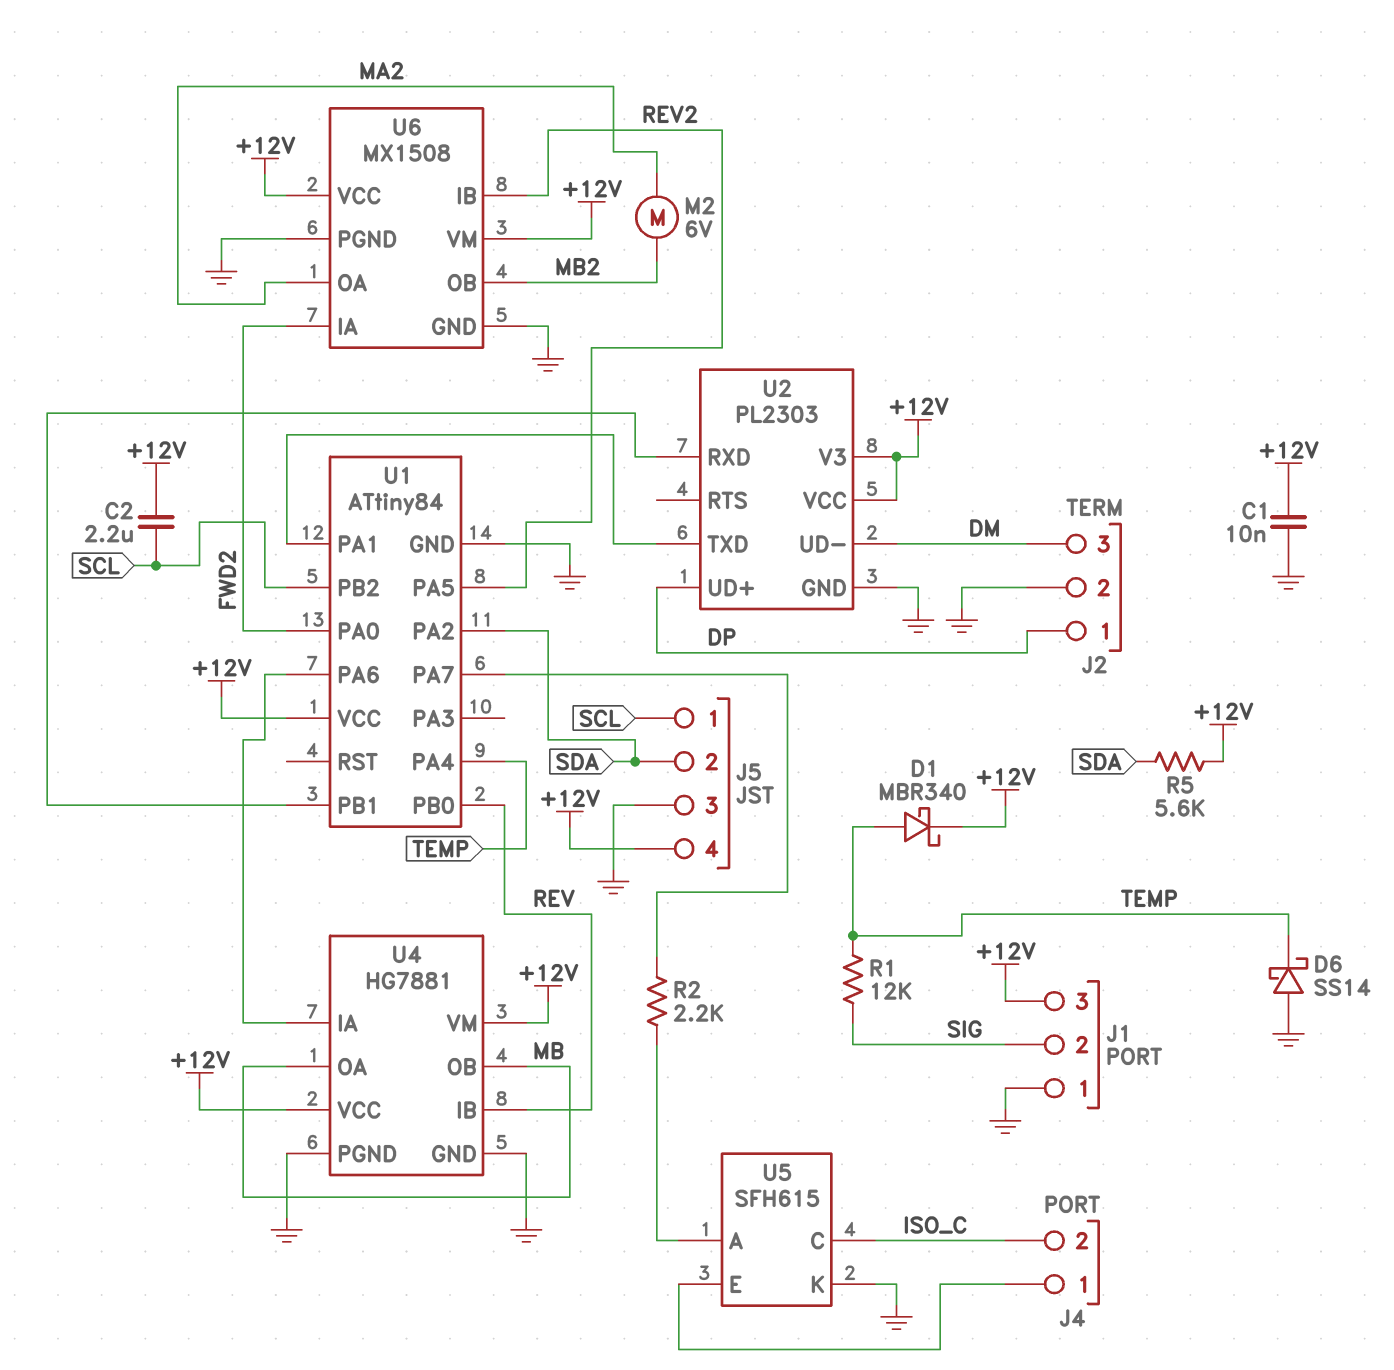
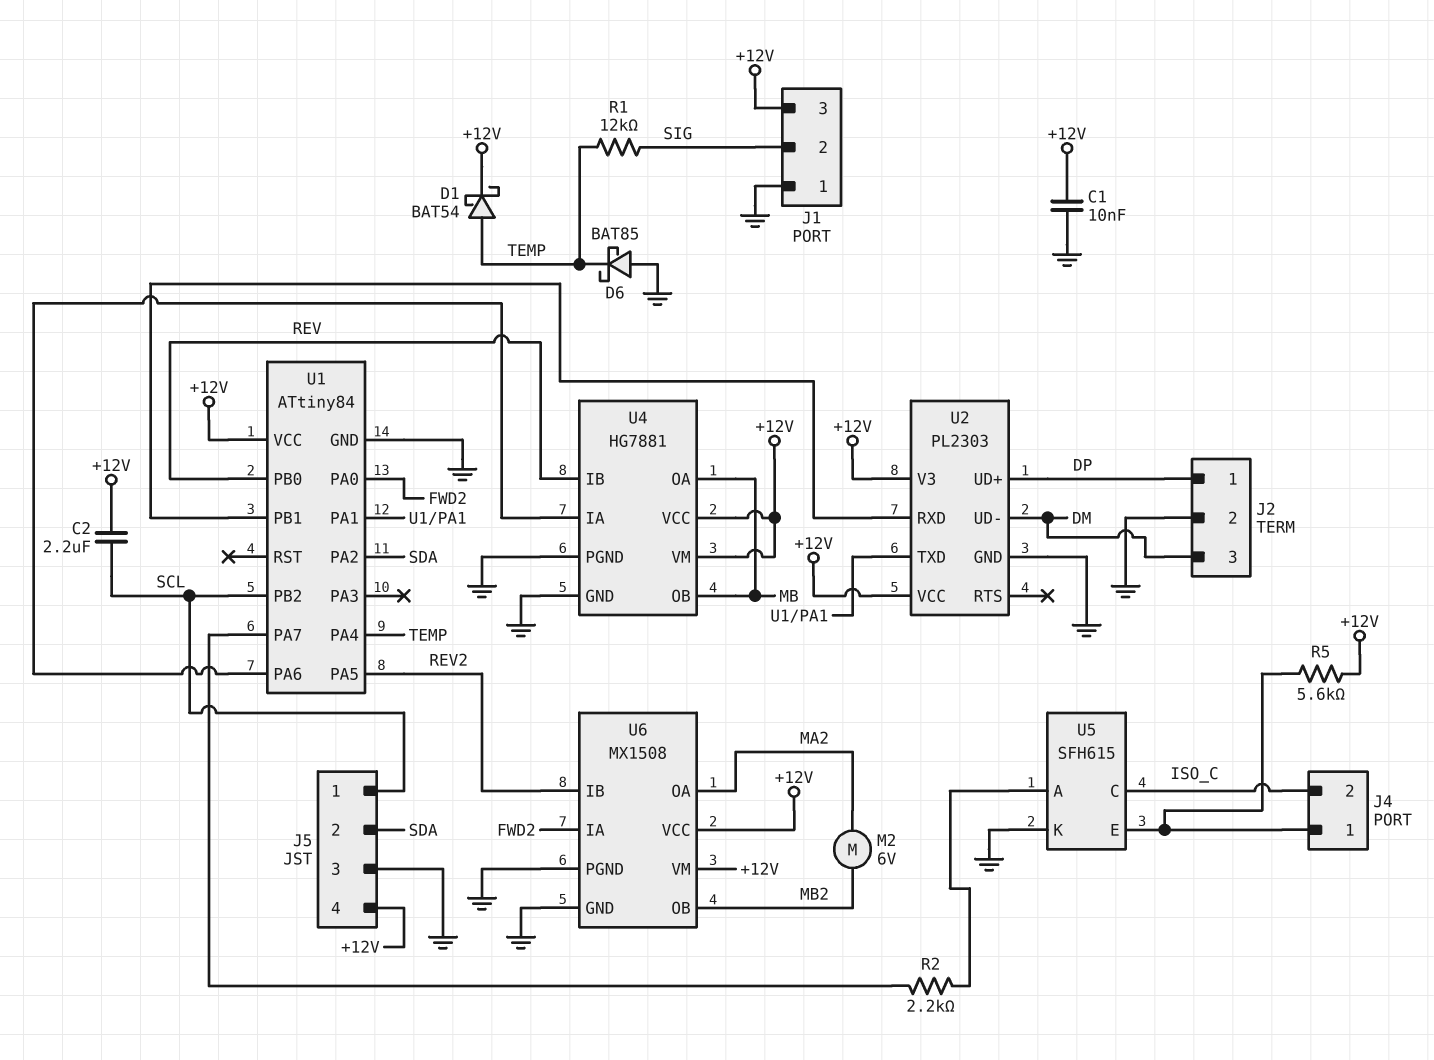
D1: schottky MBR340 (A TEMP, K +12V) -> schottky BAT54 (A TEMP, K +12V)
D6: schottky SS14 (A GND, K TEMP) -> schottky BAT85 (A GND, K TEMP)
R5: 5.6k (+12V, SDA) -> 5.6k (+12V, J4/1)

